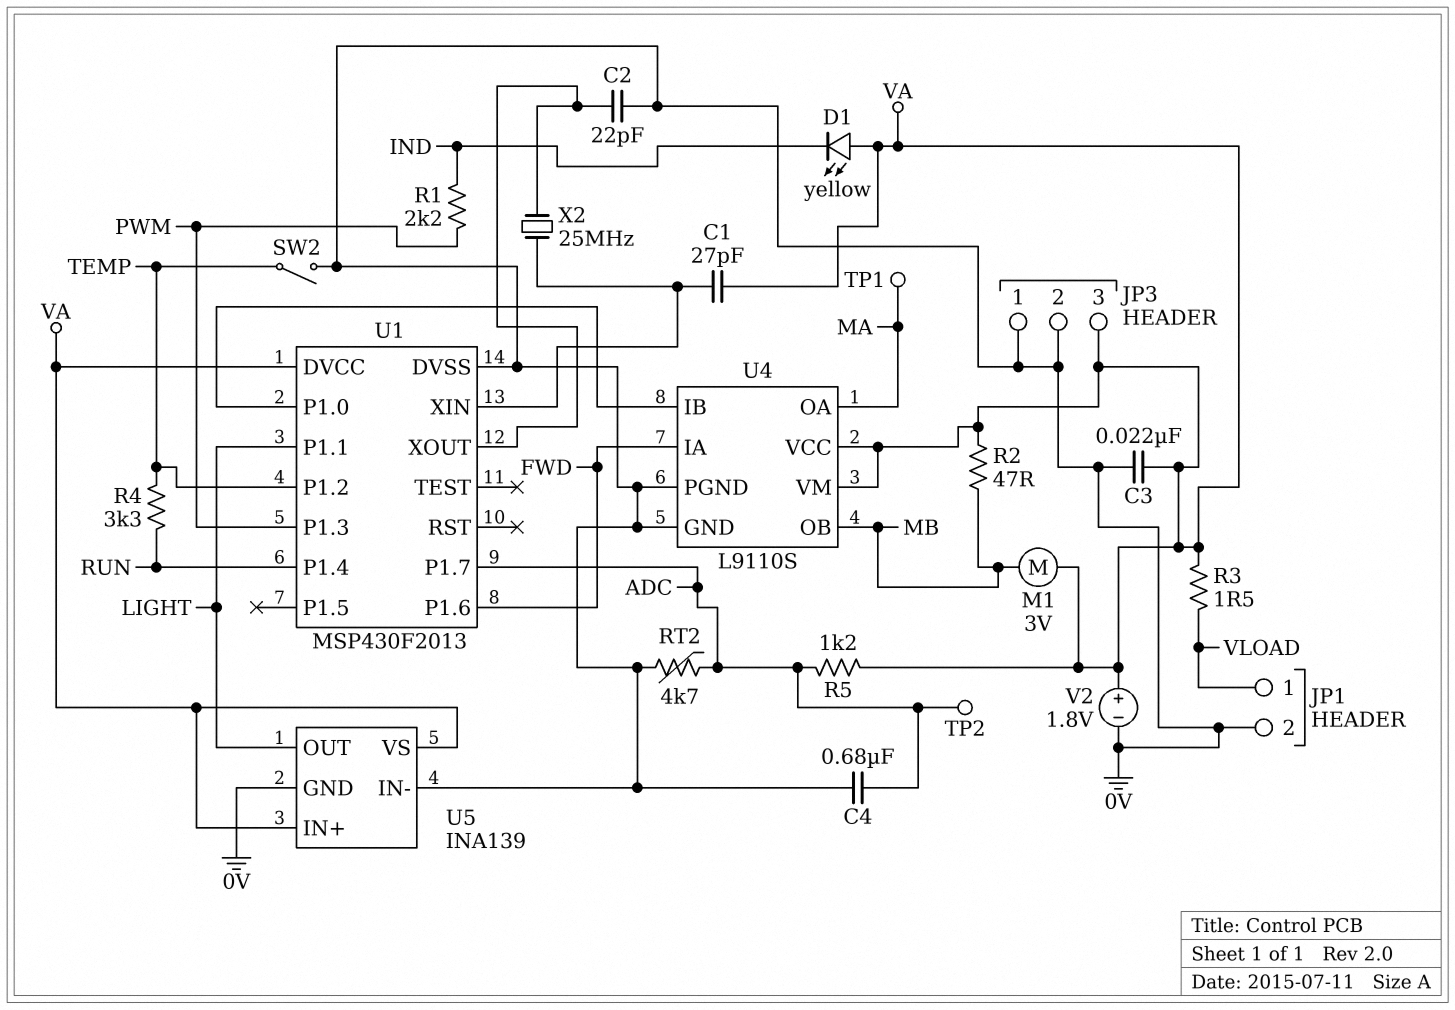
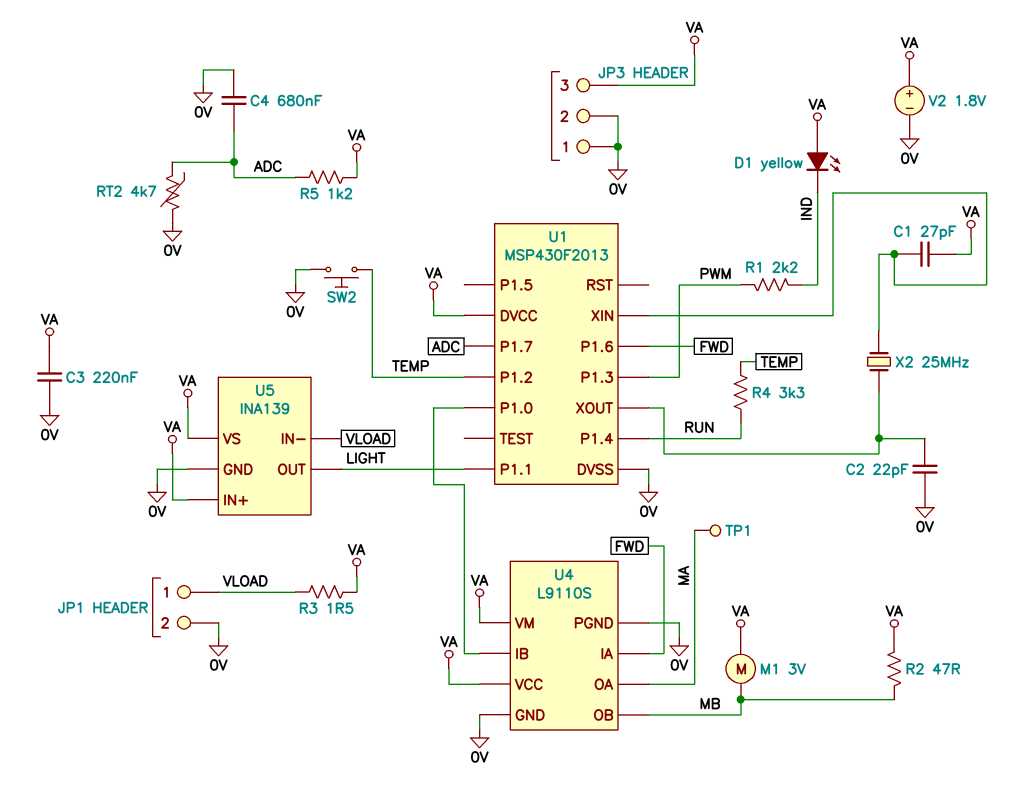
C3: 22nF (0V, VA) -> 220nF (0V, VA)
SW2: switch (0V, TEMP) -> button (0V, TEMP)
TP2: test point (ADC) -> none
U5 pin IN-: 0V -> VLOAD

